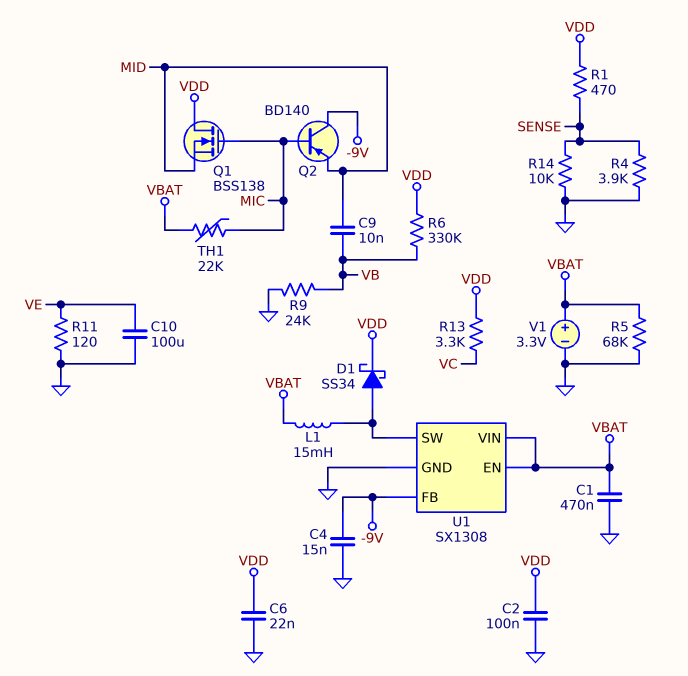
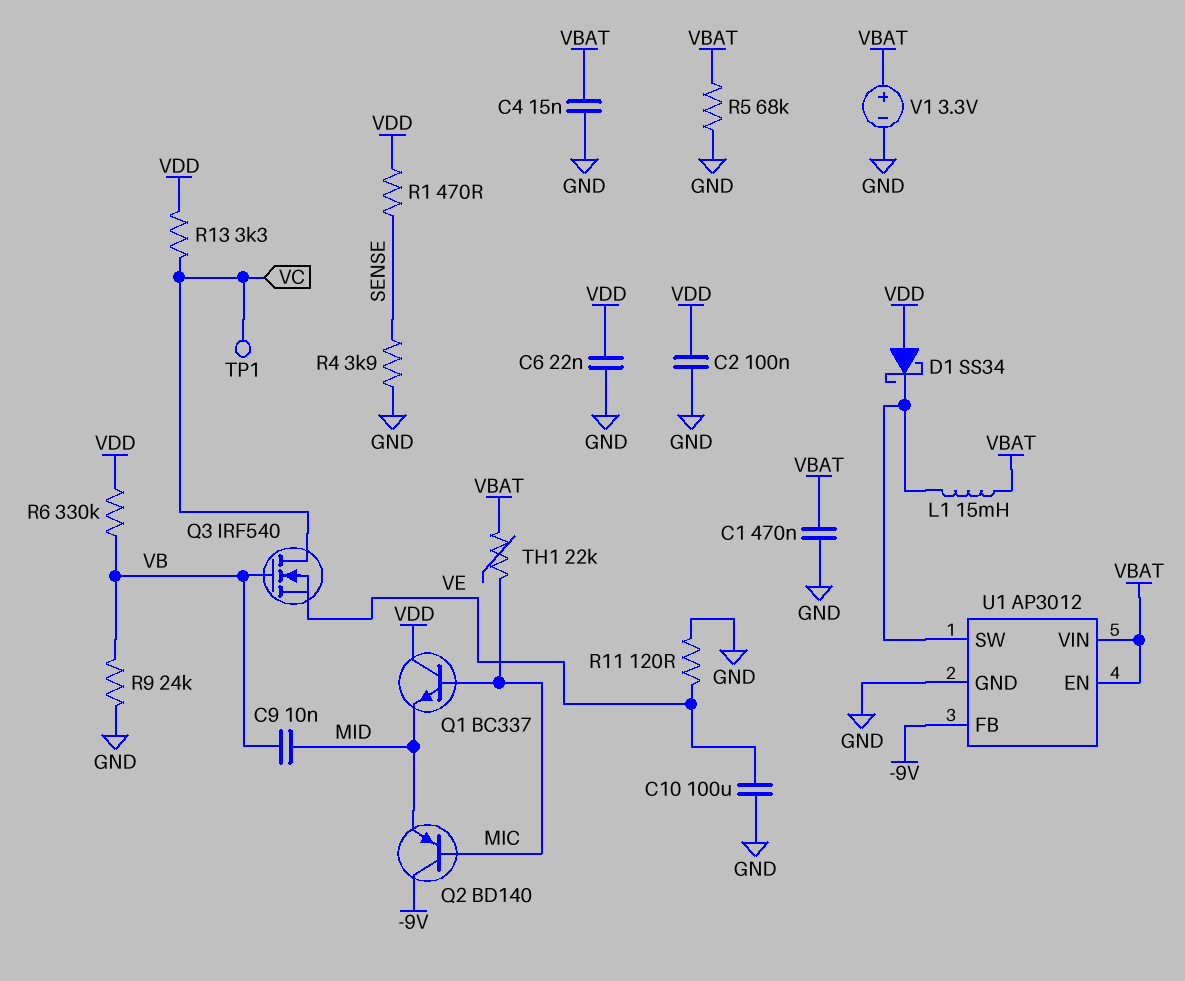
C4: 15nF (-9V, GND) -> 15nF (GND, VBAT)
D1: schottky SS34 (A U1/SW, K VDD) -> schottky SS34 (A VDD, K U1/SW)
Q1: NMOS BSS138 (G MIC, D VDD, S MID) -> NPN BC337 (B MIC, C VDD, E MID)
Q3: none -> NMOS IRF540 (G VB, D VC, S VE)
R14: 10k (GND, SENSE) -> none
TP1: none -> test point (VC)
U1: SX1308 -> AP3012

